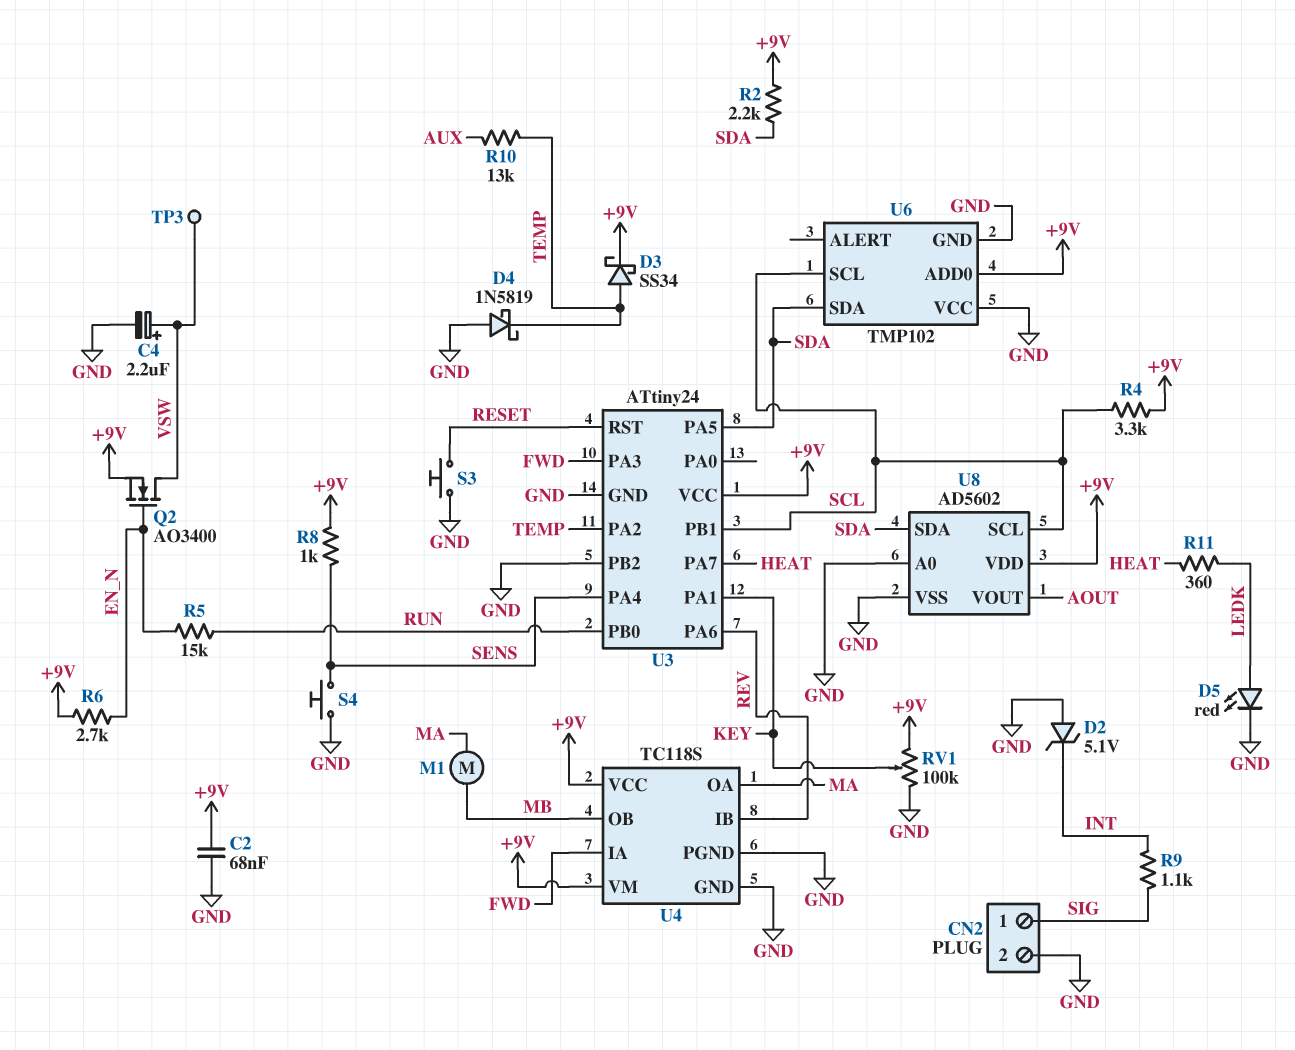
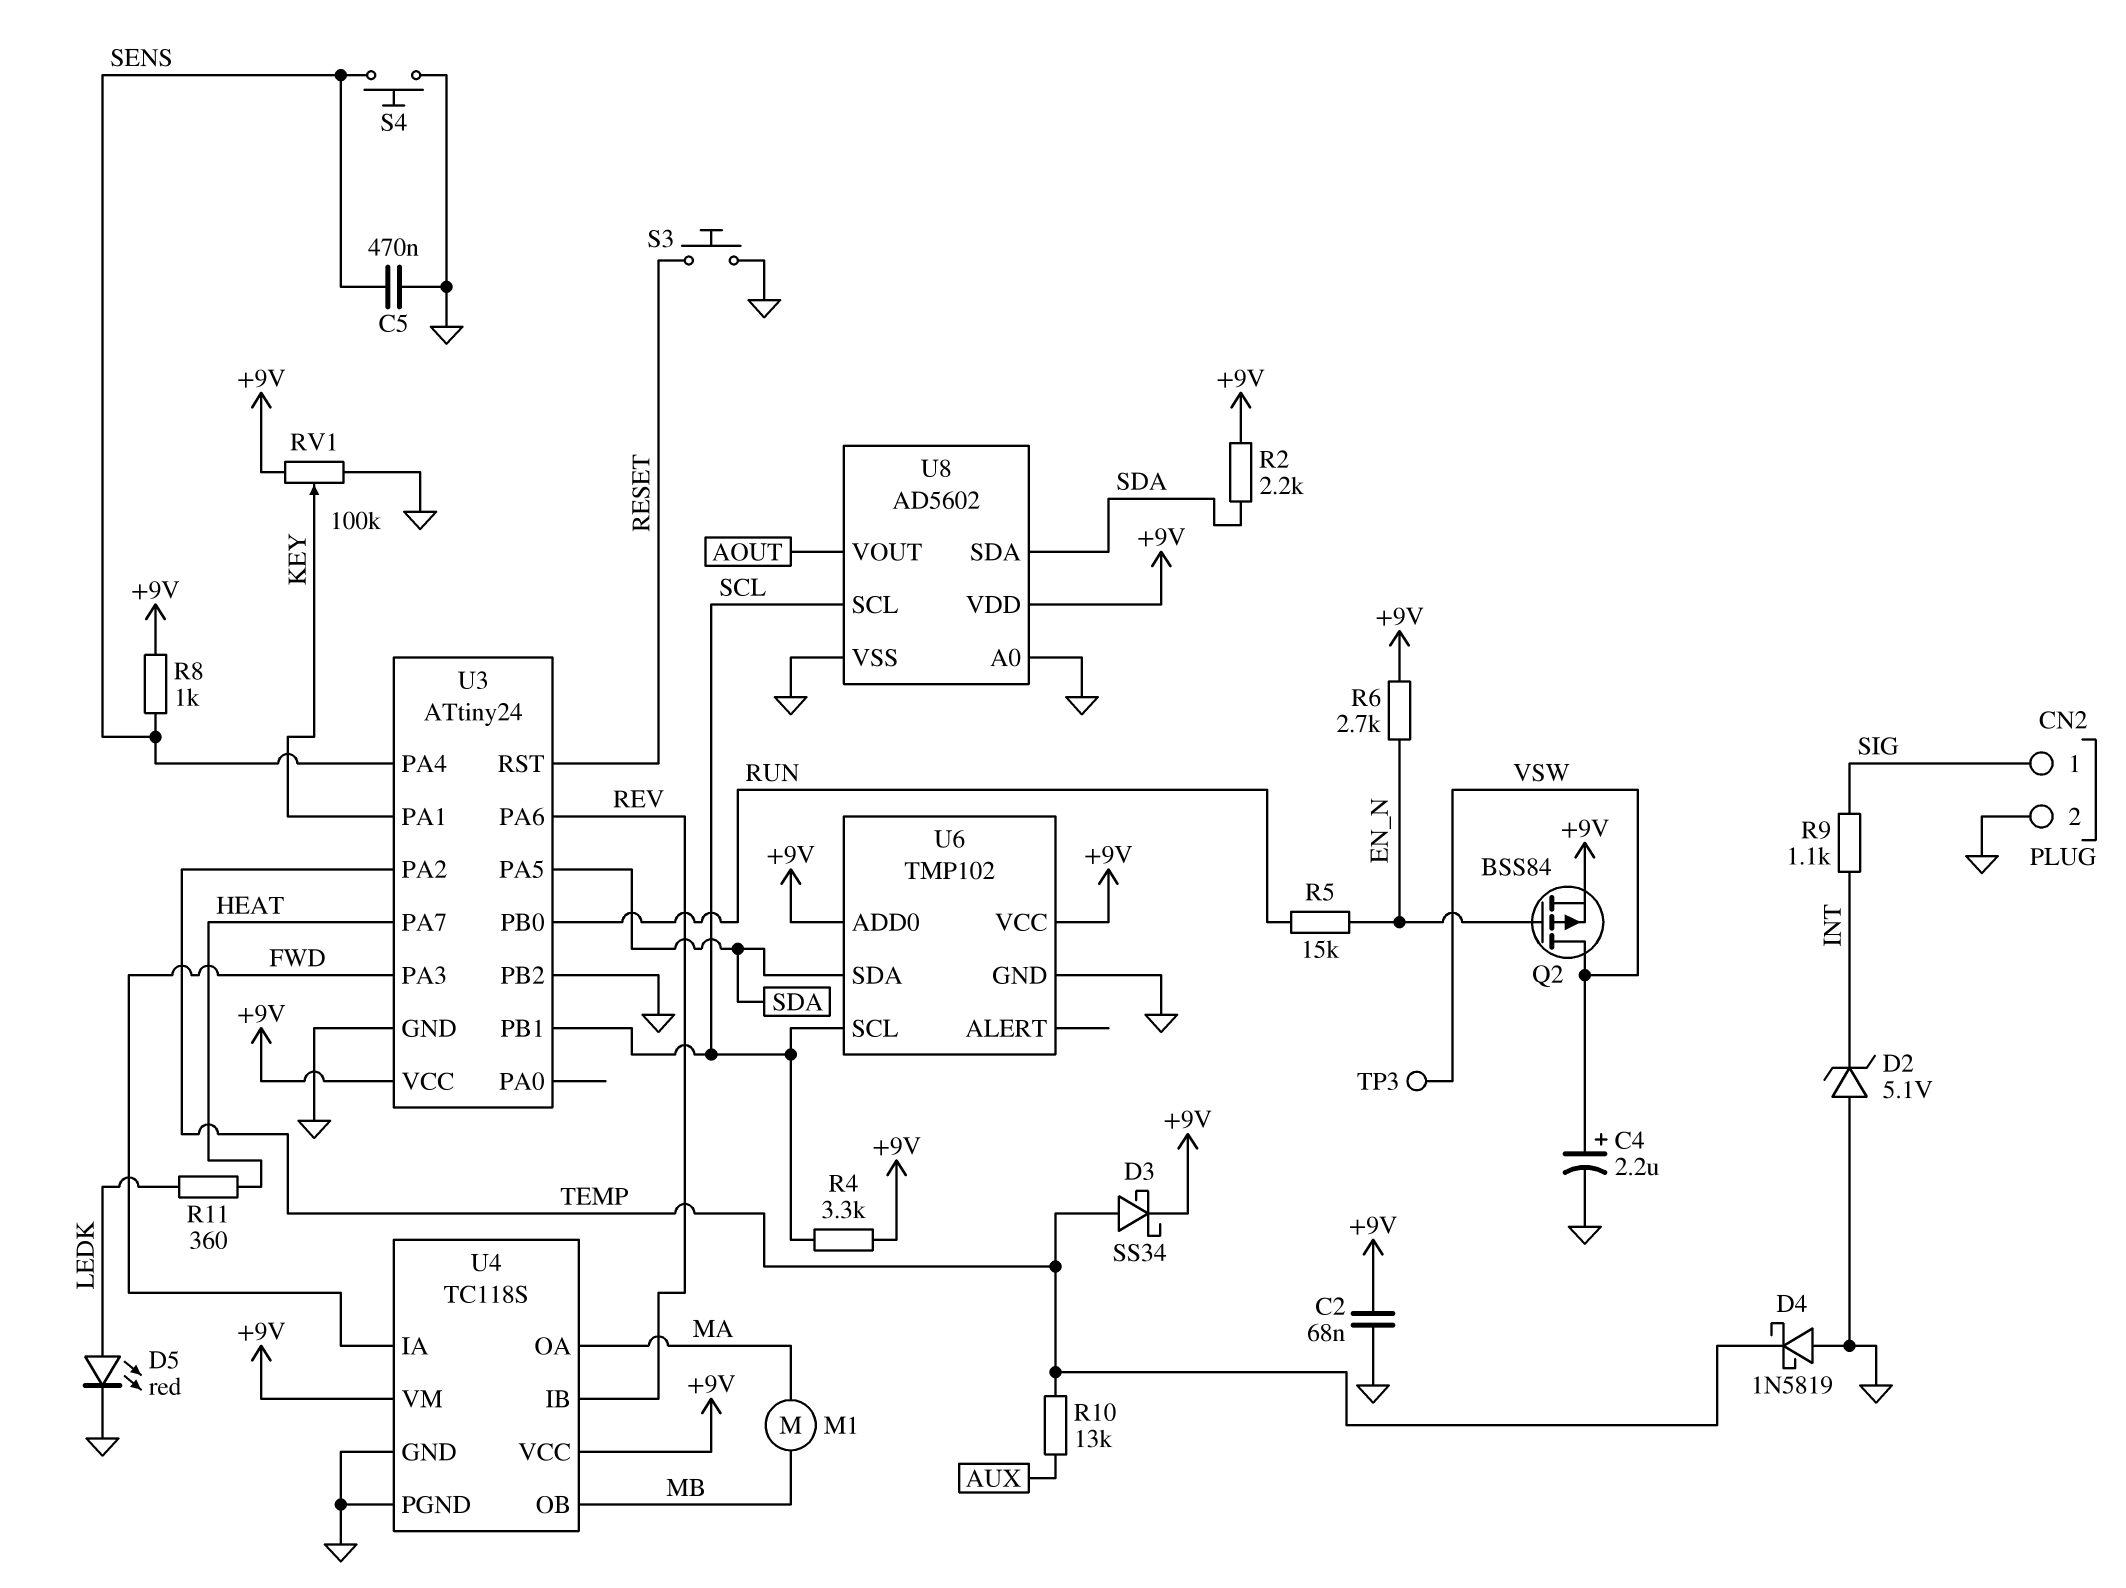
C5: none -> 470nF (GND, SENS)
Q2: NMOS AO3400 (G EN_N, D VSW, S +9V) -> PMOS BSS84 (G EN_N, D VSW, S +9V)
U6 pin VCC: GND -> +9V

